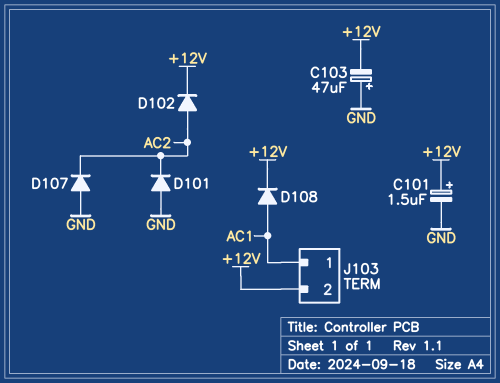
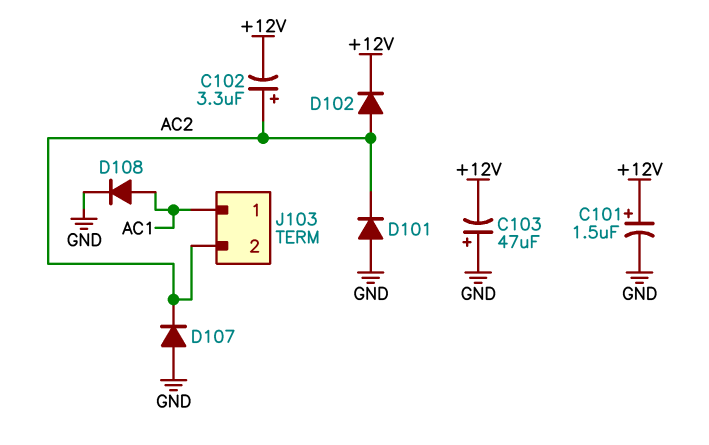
C102: none -> 3.3uF (plus AC2, minus +12V)
D108: diode (A AC1, K +12V) -> diode (A AC1, K GND)
J103 pin 2: +12V -> AC2

